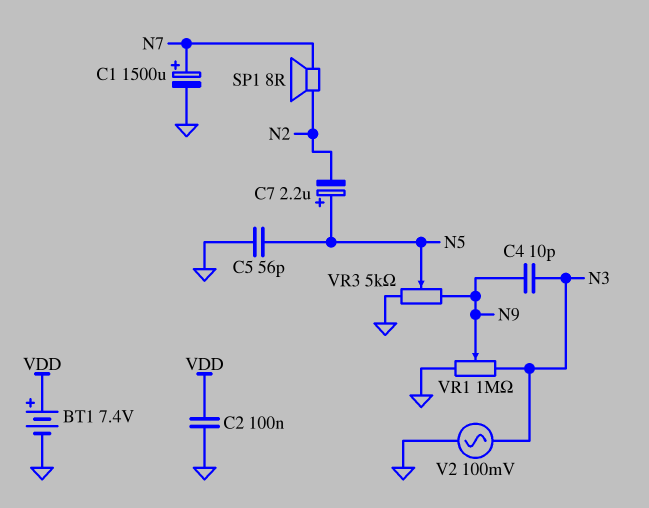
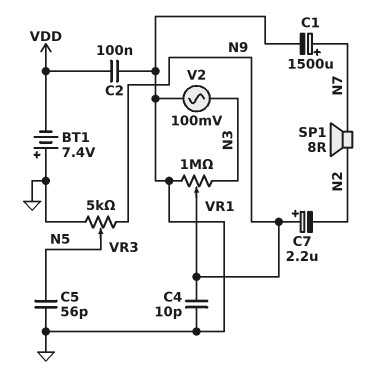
BT1: 7.4V (plus VDD, minus GND) -> 7.4V (plus GND, minus VDD)
C4: 10pF (N3, N9) -> 10pF (GND, N9)
C7: 2.2uF (plus N5, minus N2) -> 2.2uF (plus N9, minus N2)

